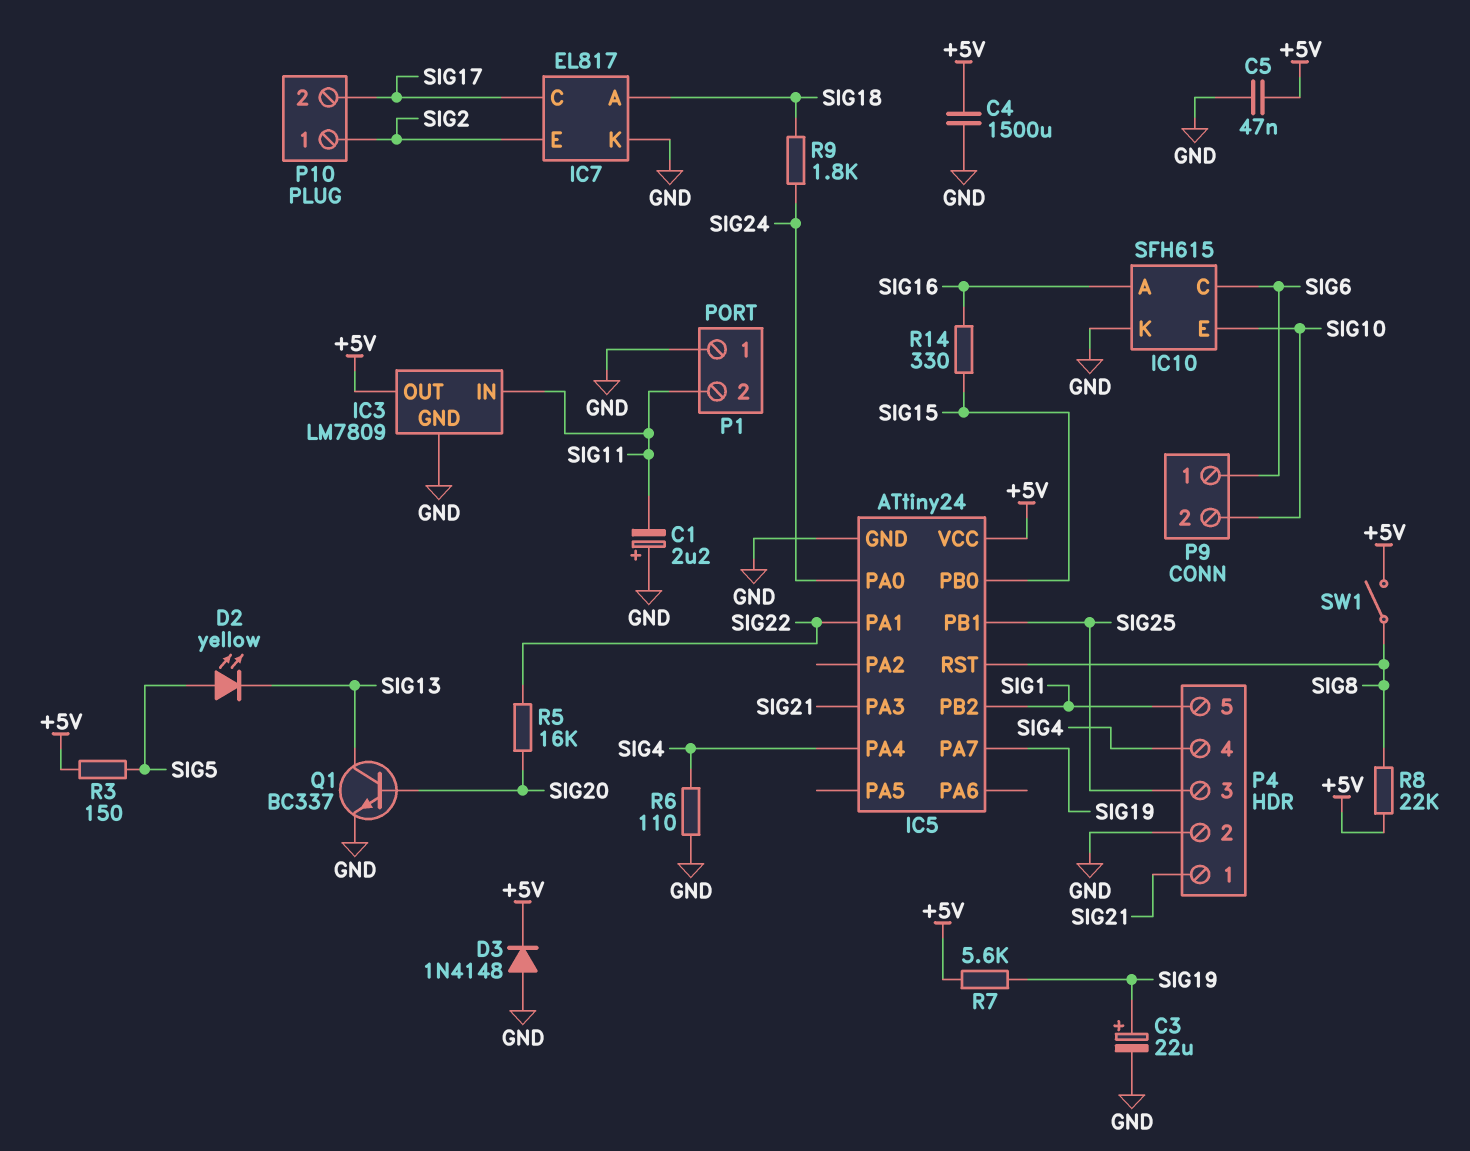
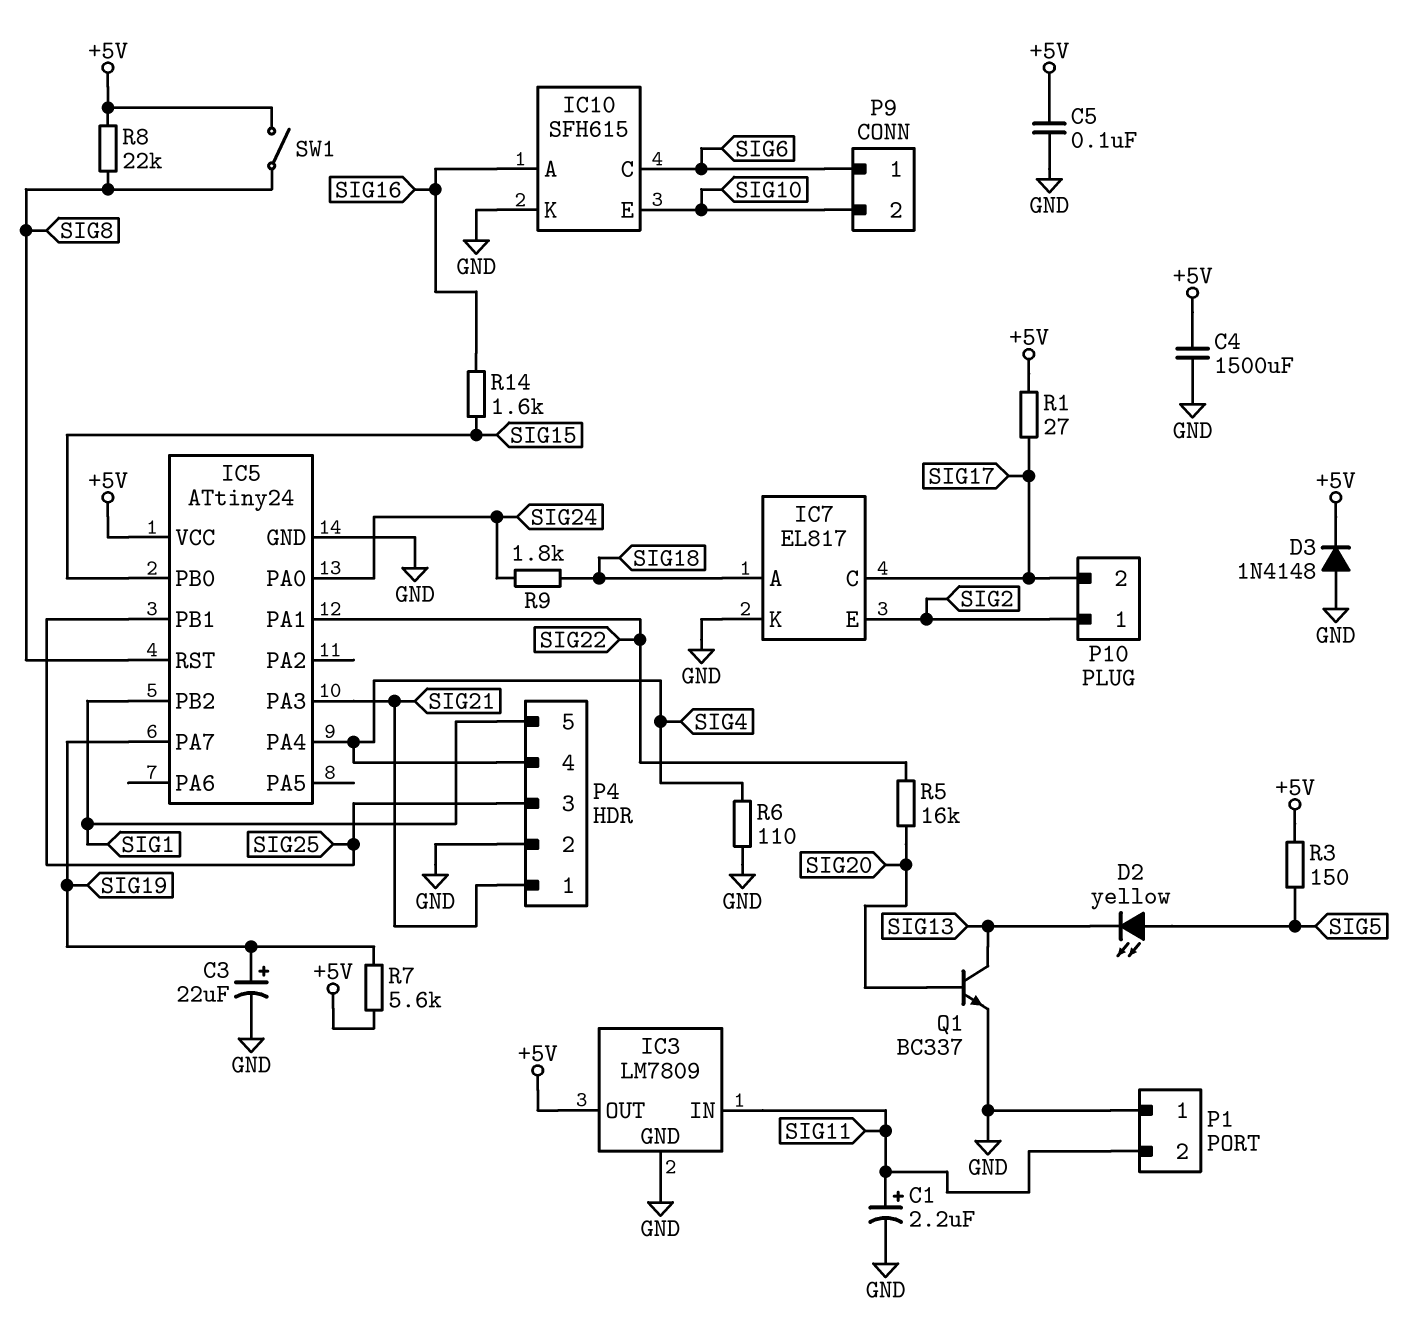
C1: 2.2uF (plus GND, minus SIG11) -> 2.2uF (plus SIG11, minus GND)
C5: 47nF (+5V, GND) -> 100nF (+5V, GND)
R1: none -> 27 (+5V, SIG17)
R14: 330 (SIG15, SIG16) -> 1.6k (SIG15, SIG16)

